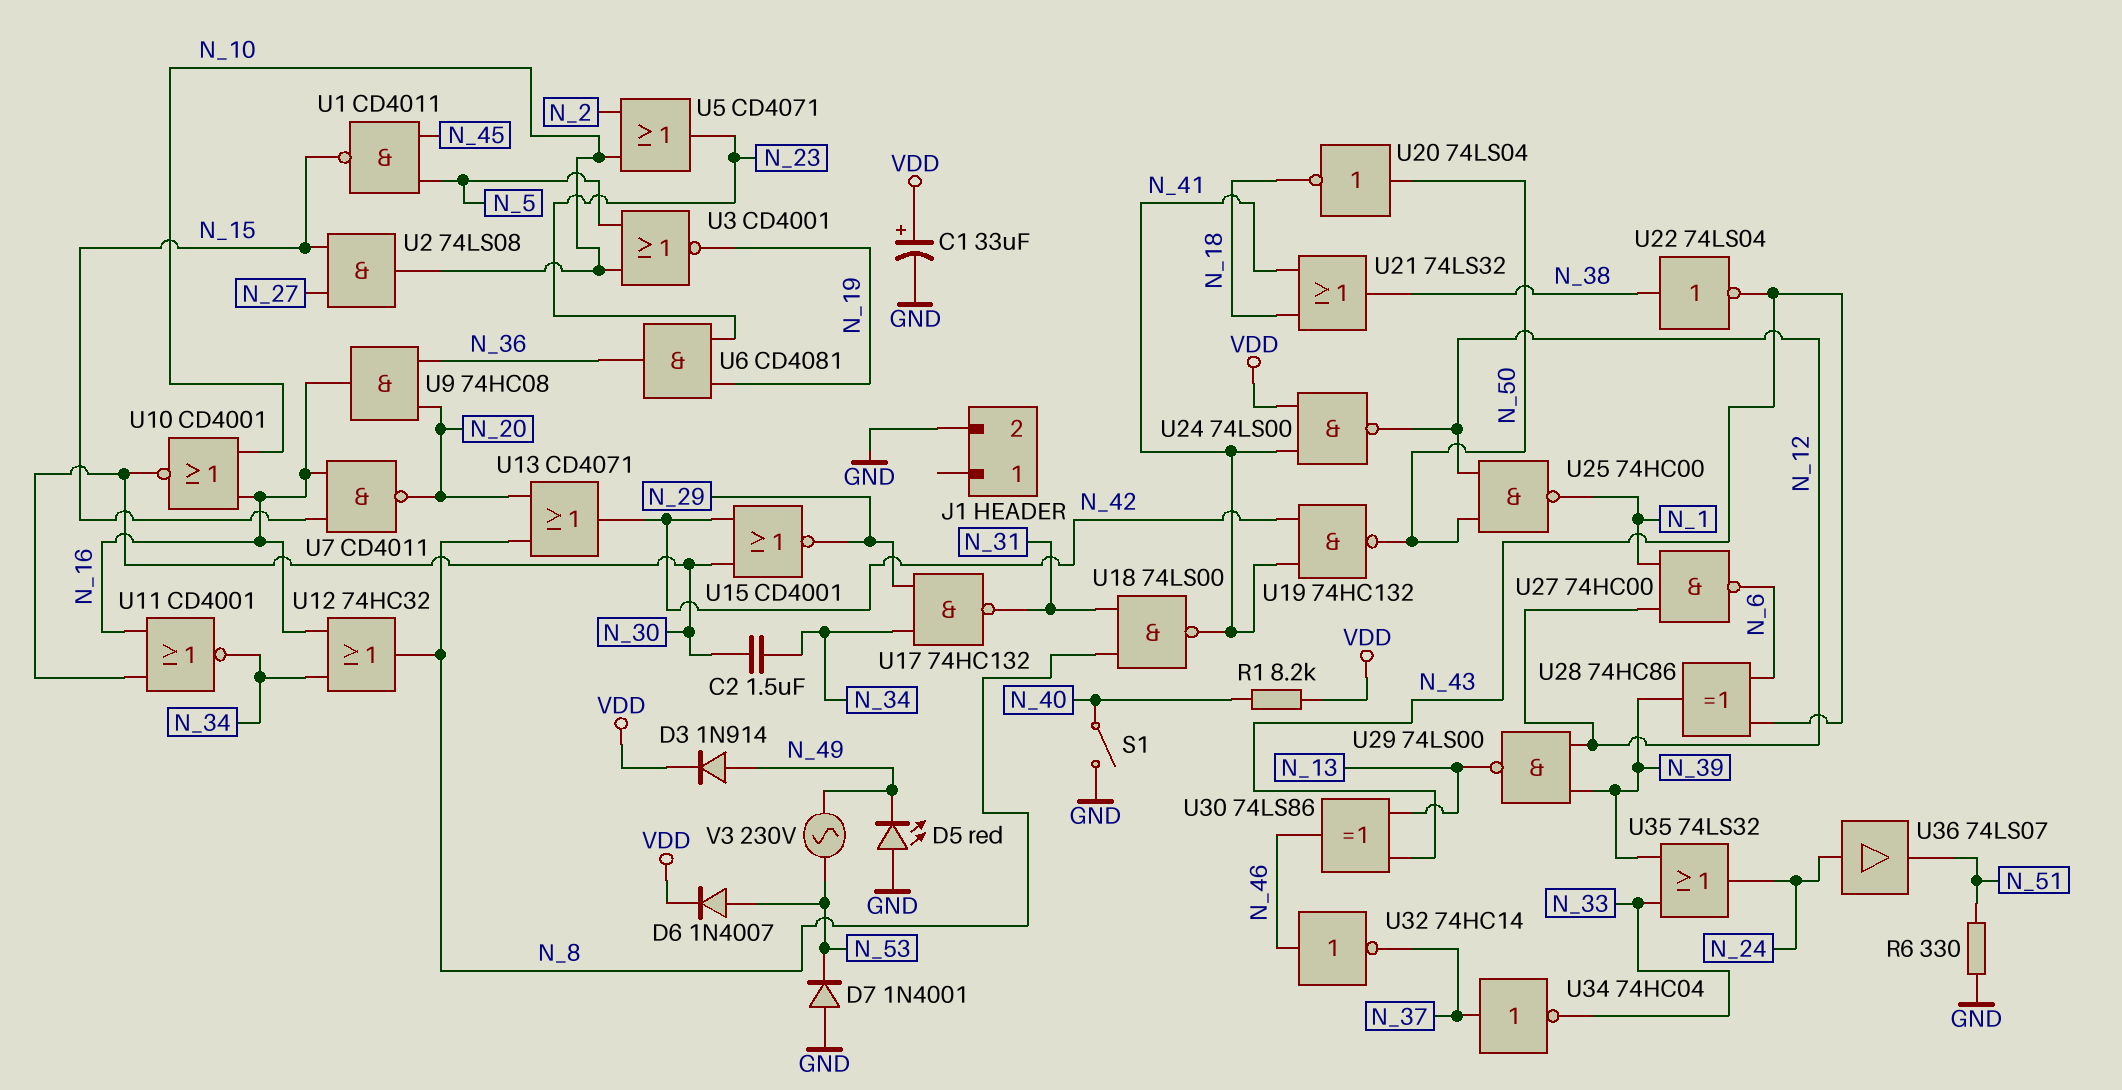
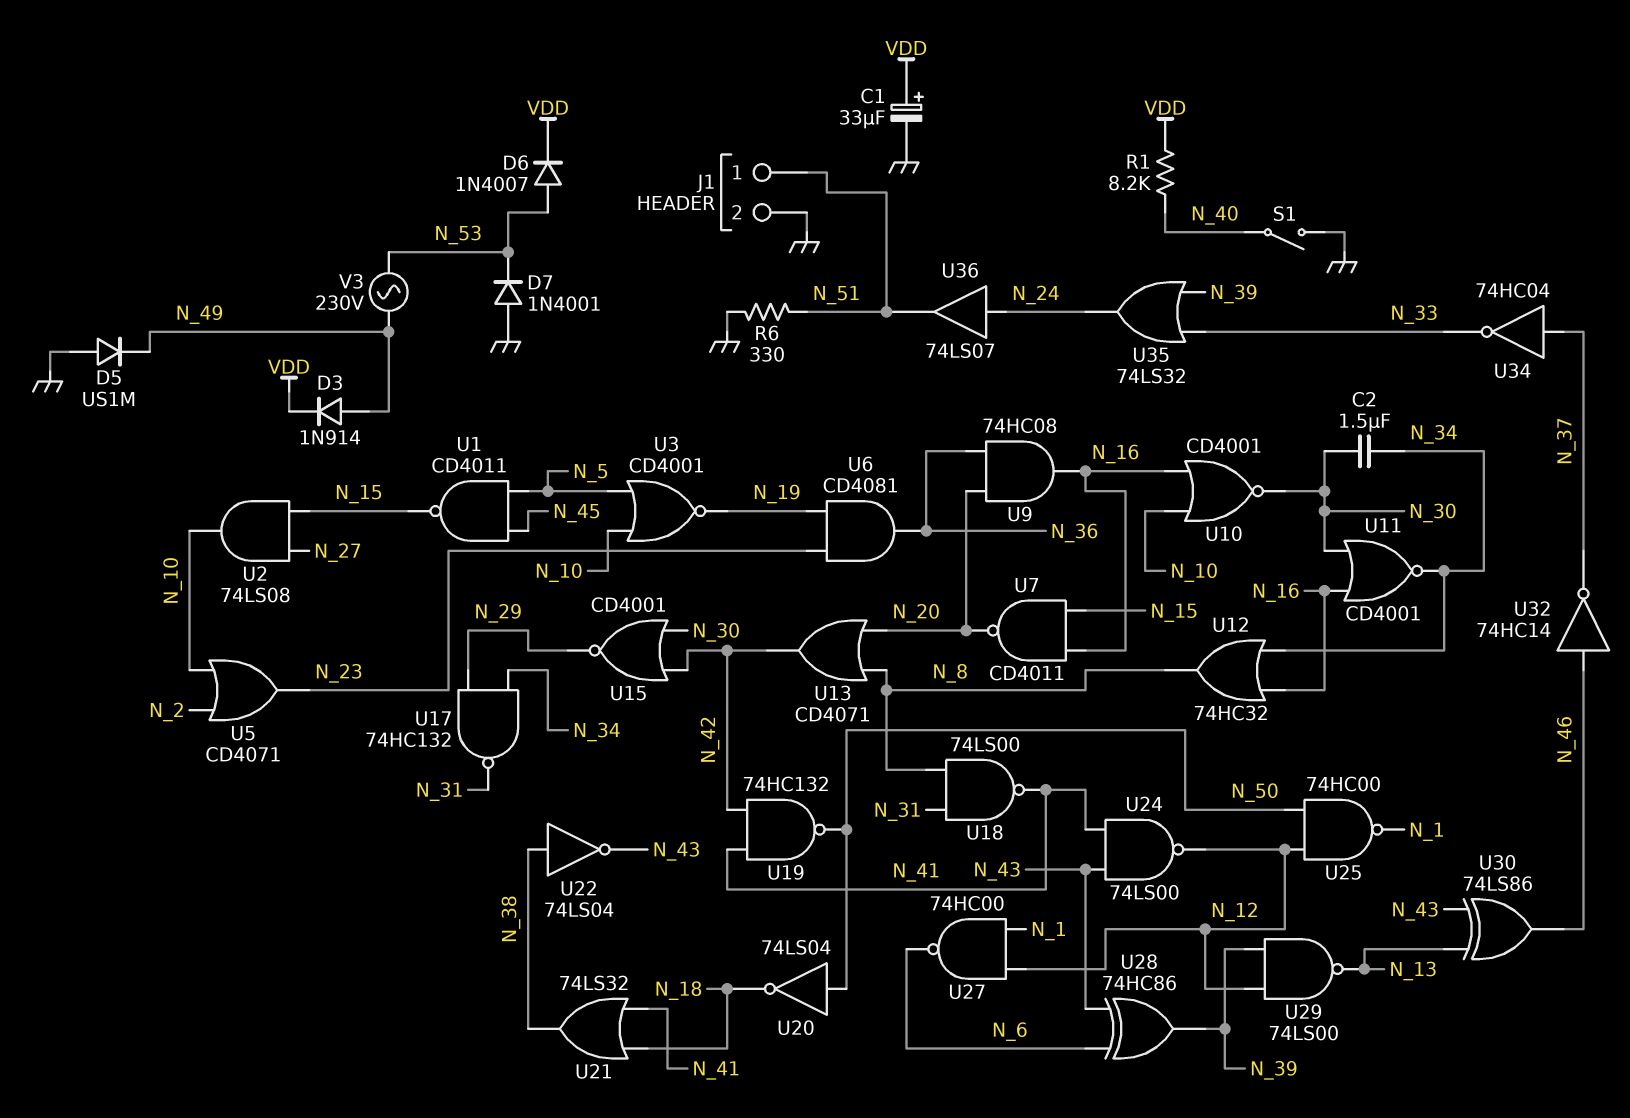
D5: LED red (A GND, K N_49) -> diode US1M (A GND, K N_49)
J1 pin 1: none -> N_51
U24: NAND 74LS00 (in N_41, in VDD, out N_12) -> NAND 74LS00 (in N_41, in N_43, out N_12)

